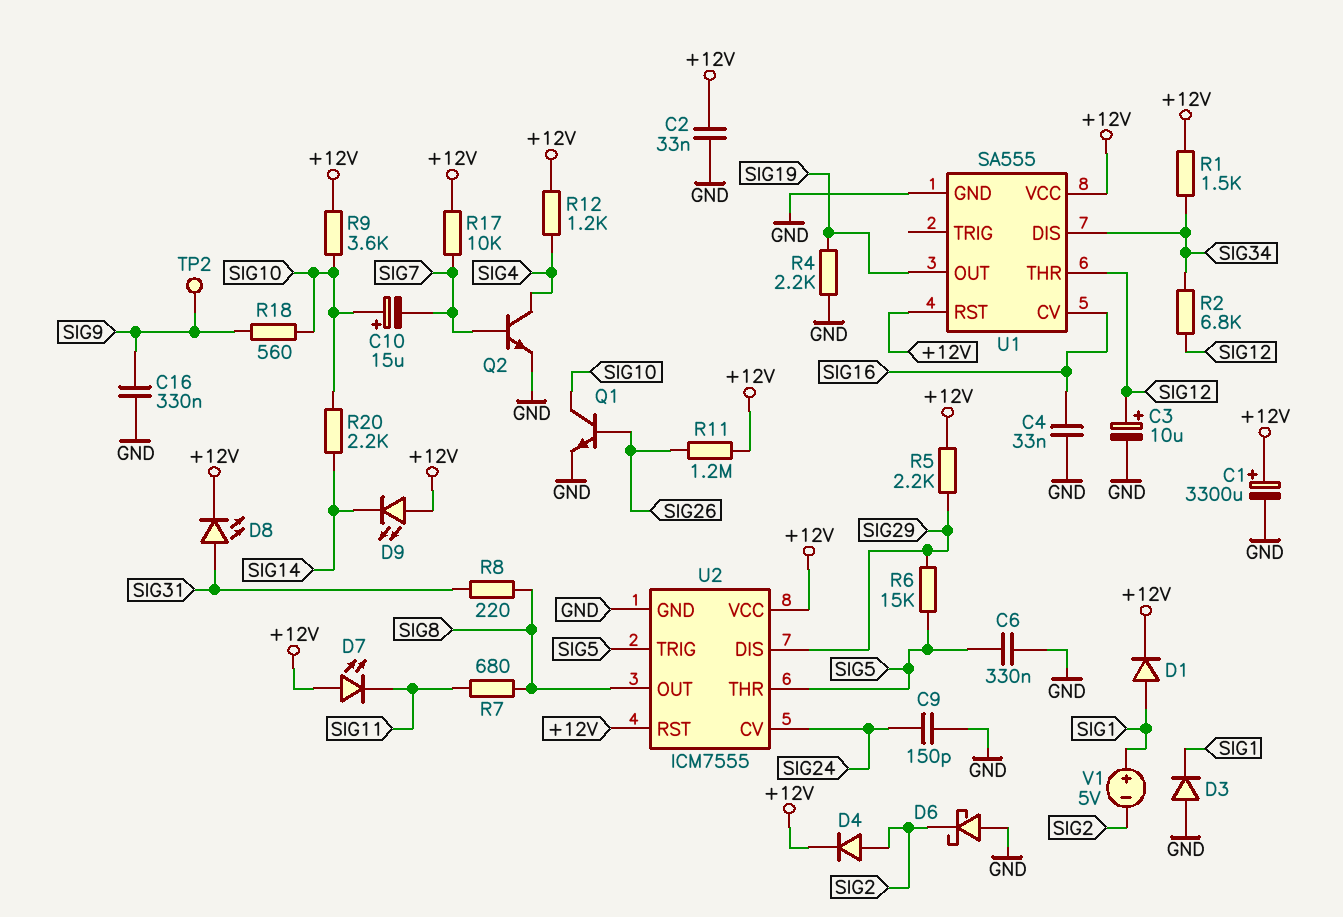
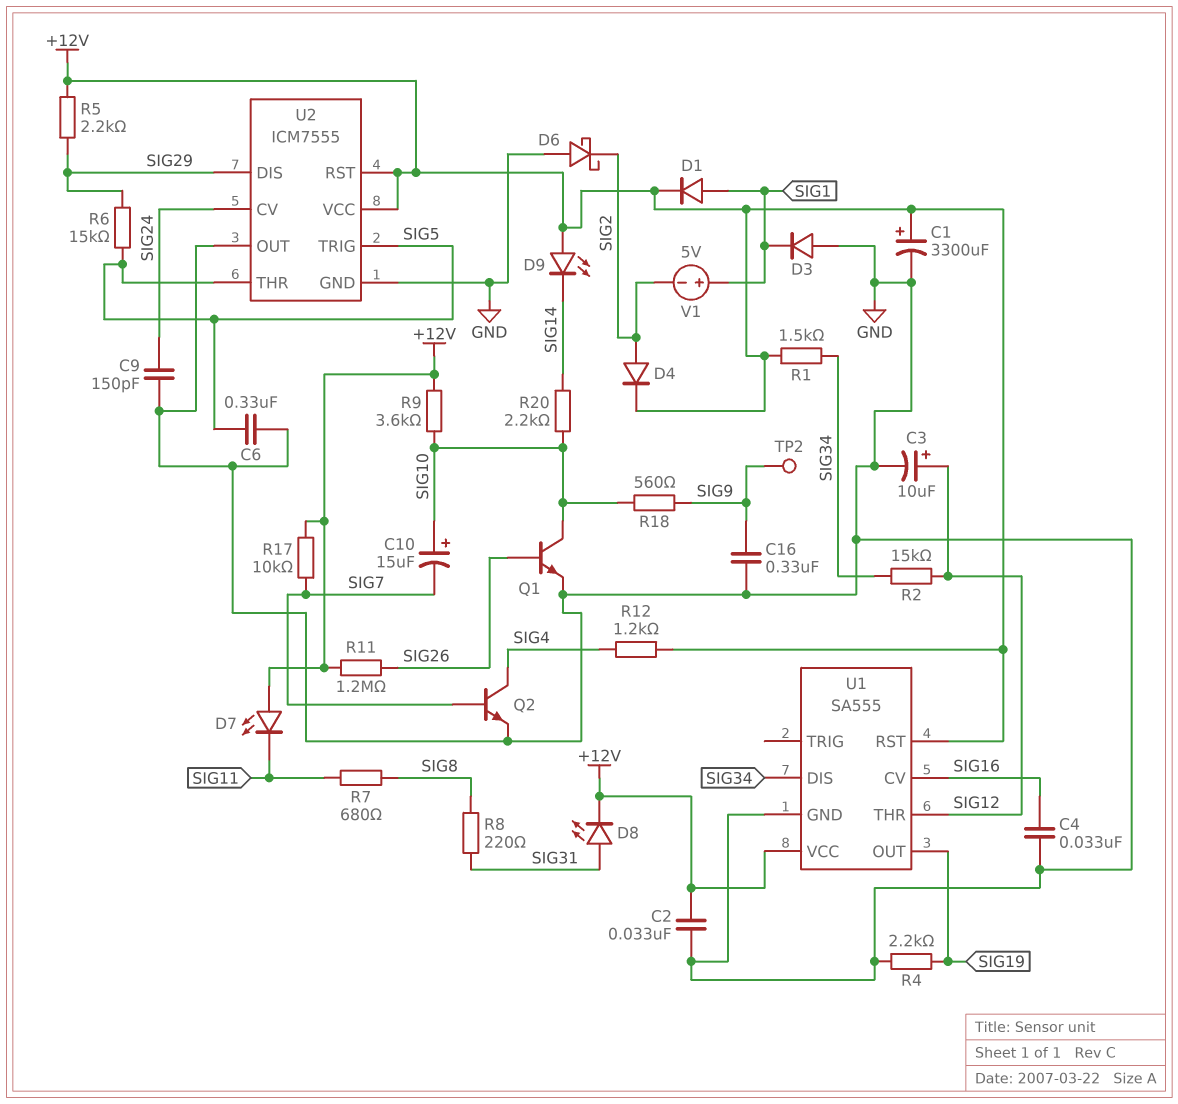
R2: 6.8k (SIG12, SIG34) -> 15k (SIG12, SIG34)
U2 pin OUT: SIG8 -> GND

